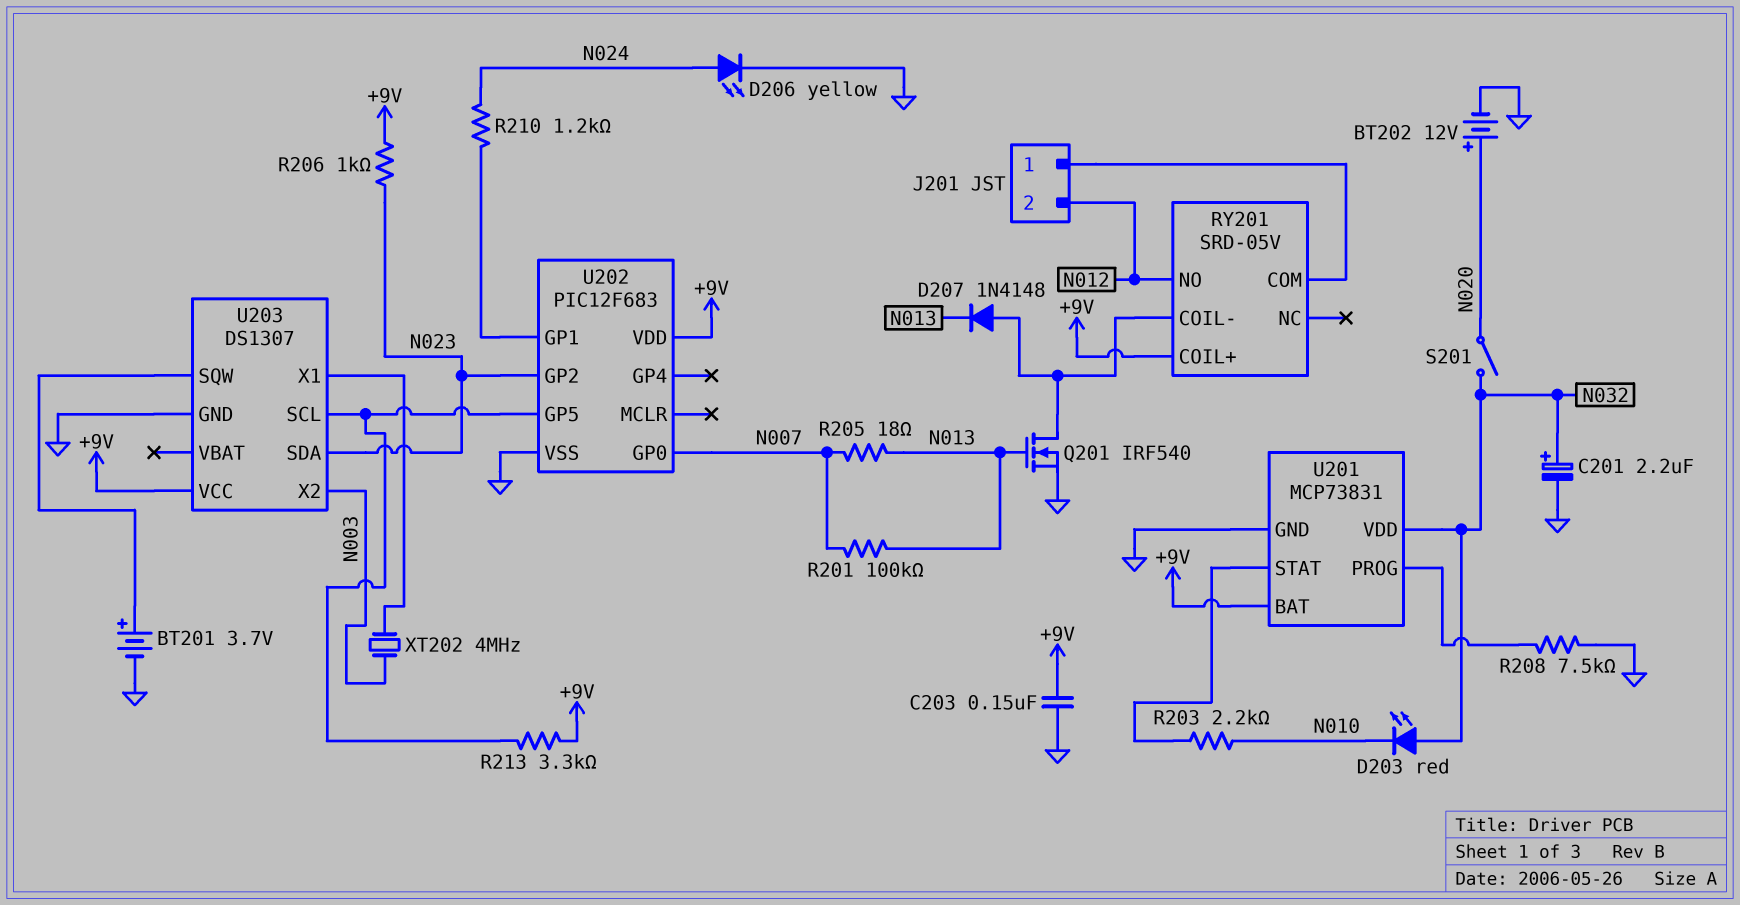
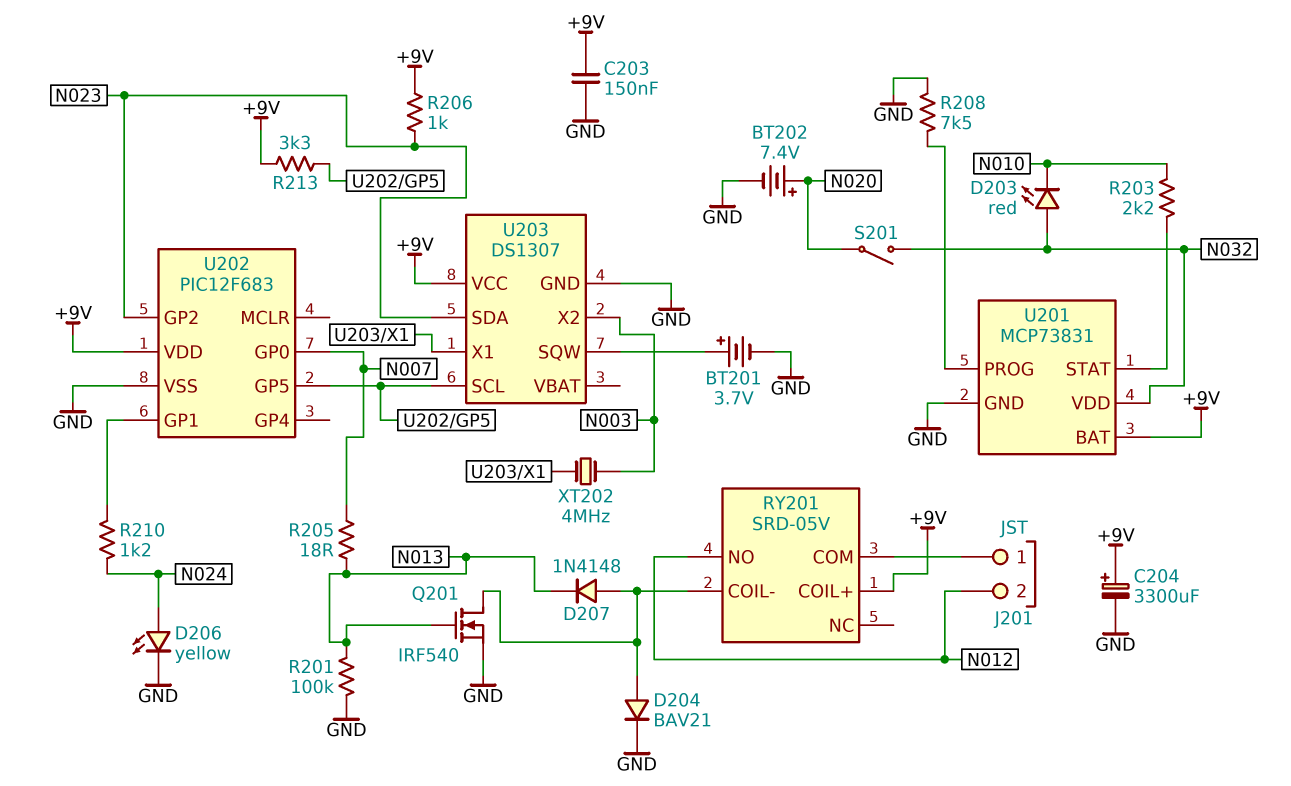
BT202: 12V (plus N020, minus GND) -> 7.4V (plus N020, minus GND)
C201: 2.2uF (plus N032, minus GND) -> none
C204: none -> 3300uF (plus +9V, minus GND)
D204: none -> diode BAV21 (A RY201/COIL-, K GND)
R201: 100k (N007, N013) -> 100k (GND, N013)

